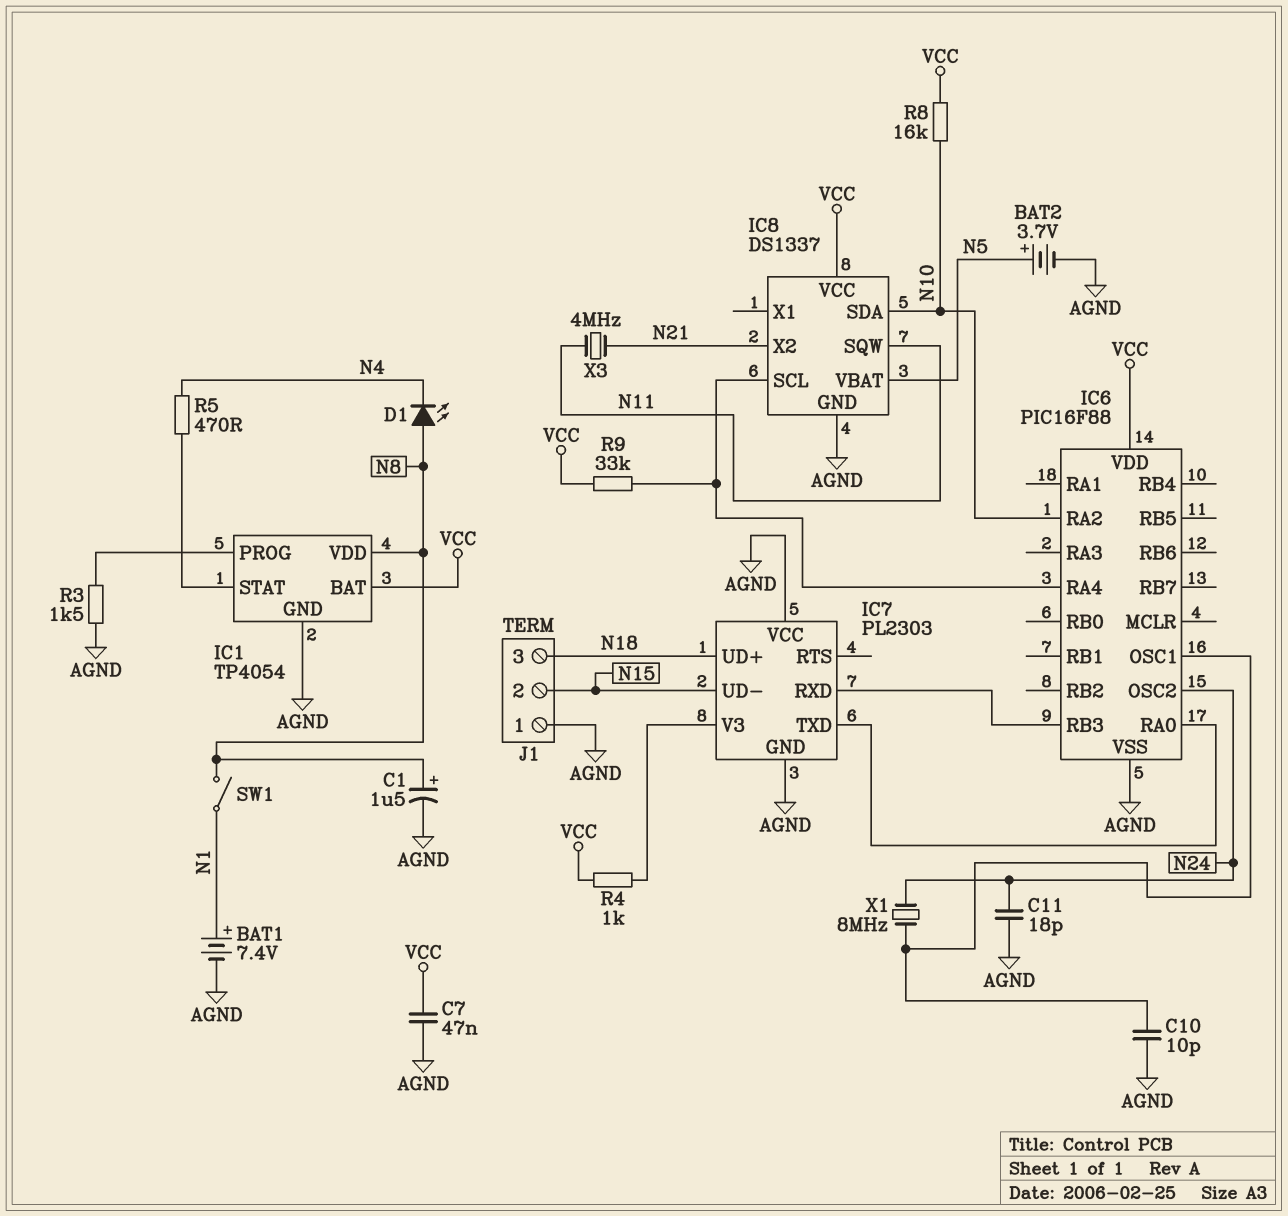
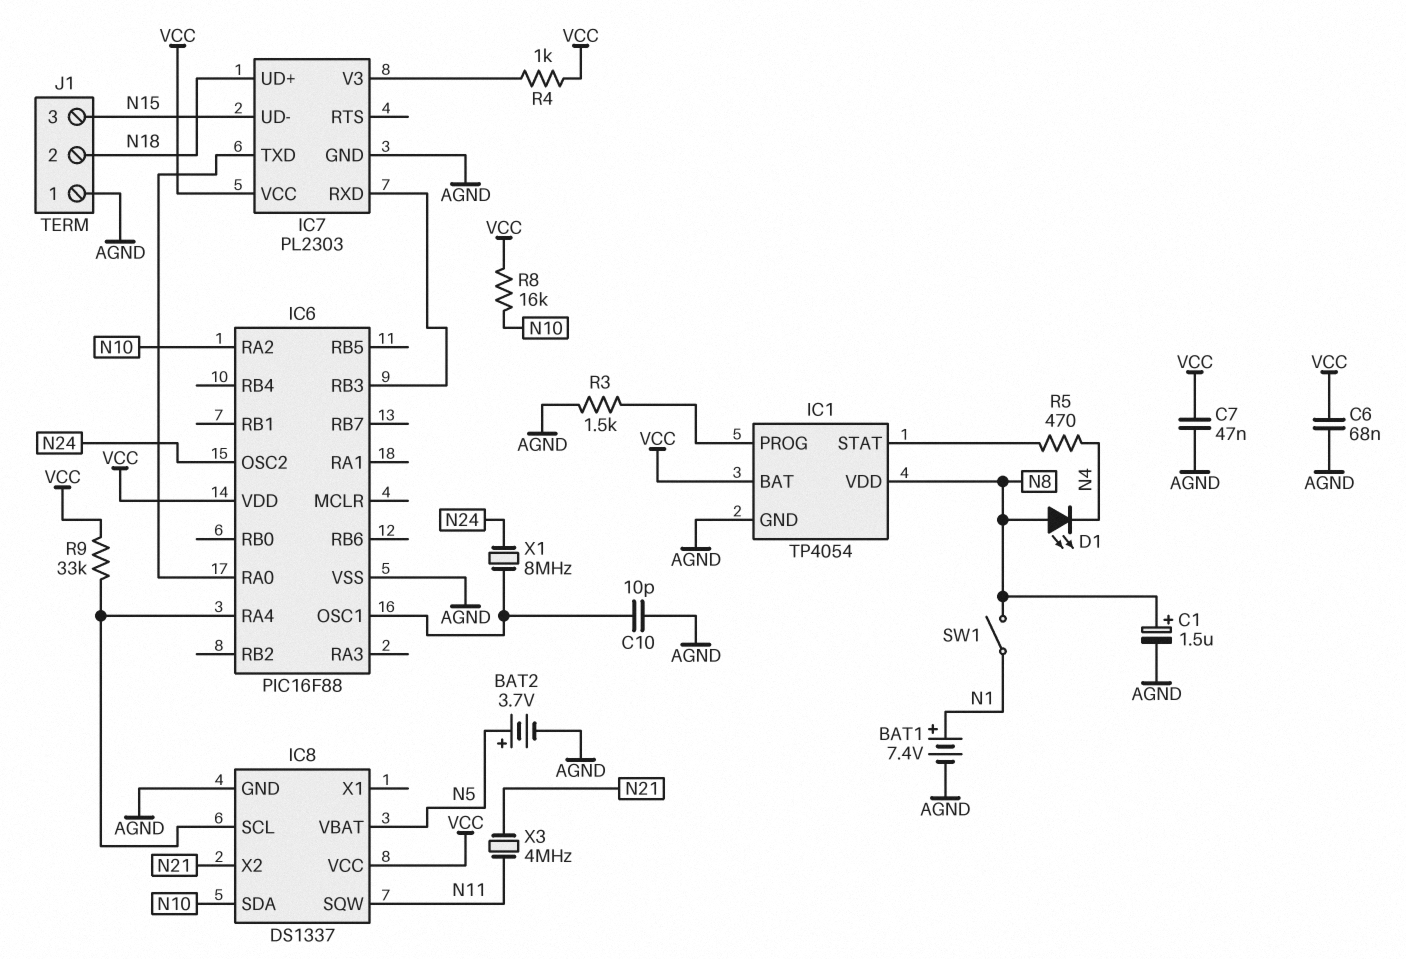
C6: none -> 68nF (AGND, VCC)
C11: 18pF (AGND, N24) -> none
IC7 pin VCC: AGND -> VCC
J1 pin 2: N15 -> N18
J1 pin 3: N18 -> N15

